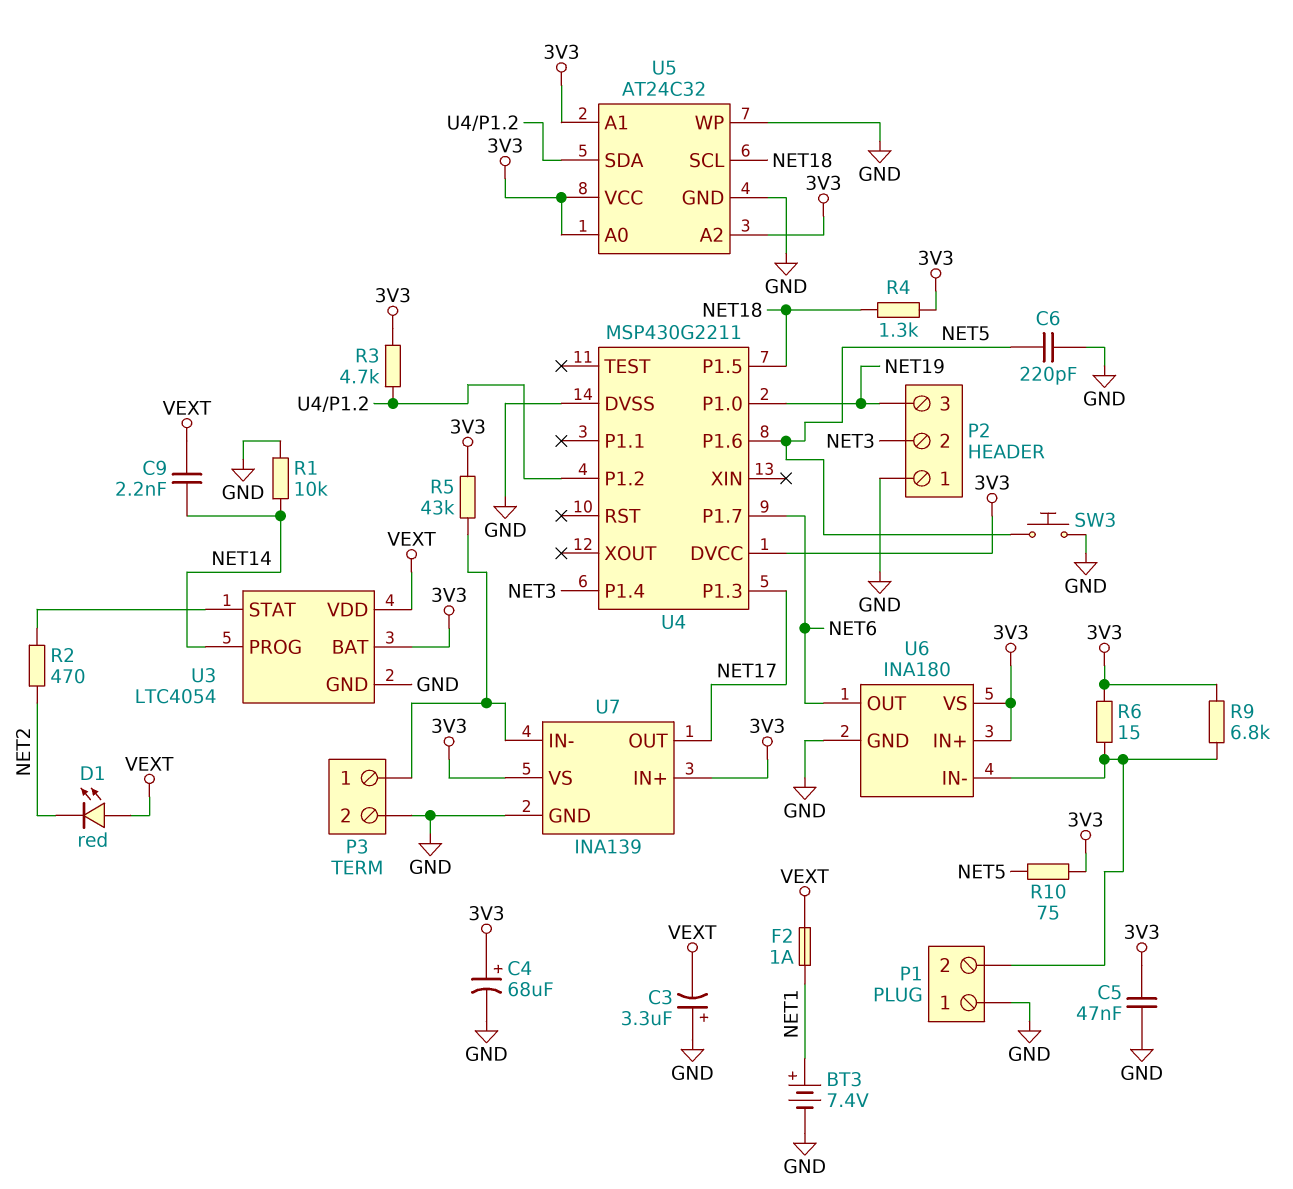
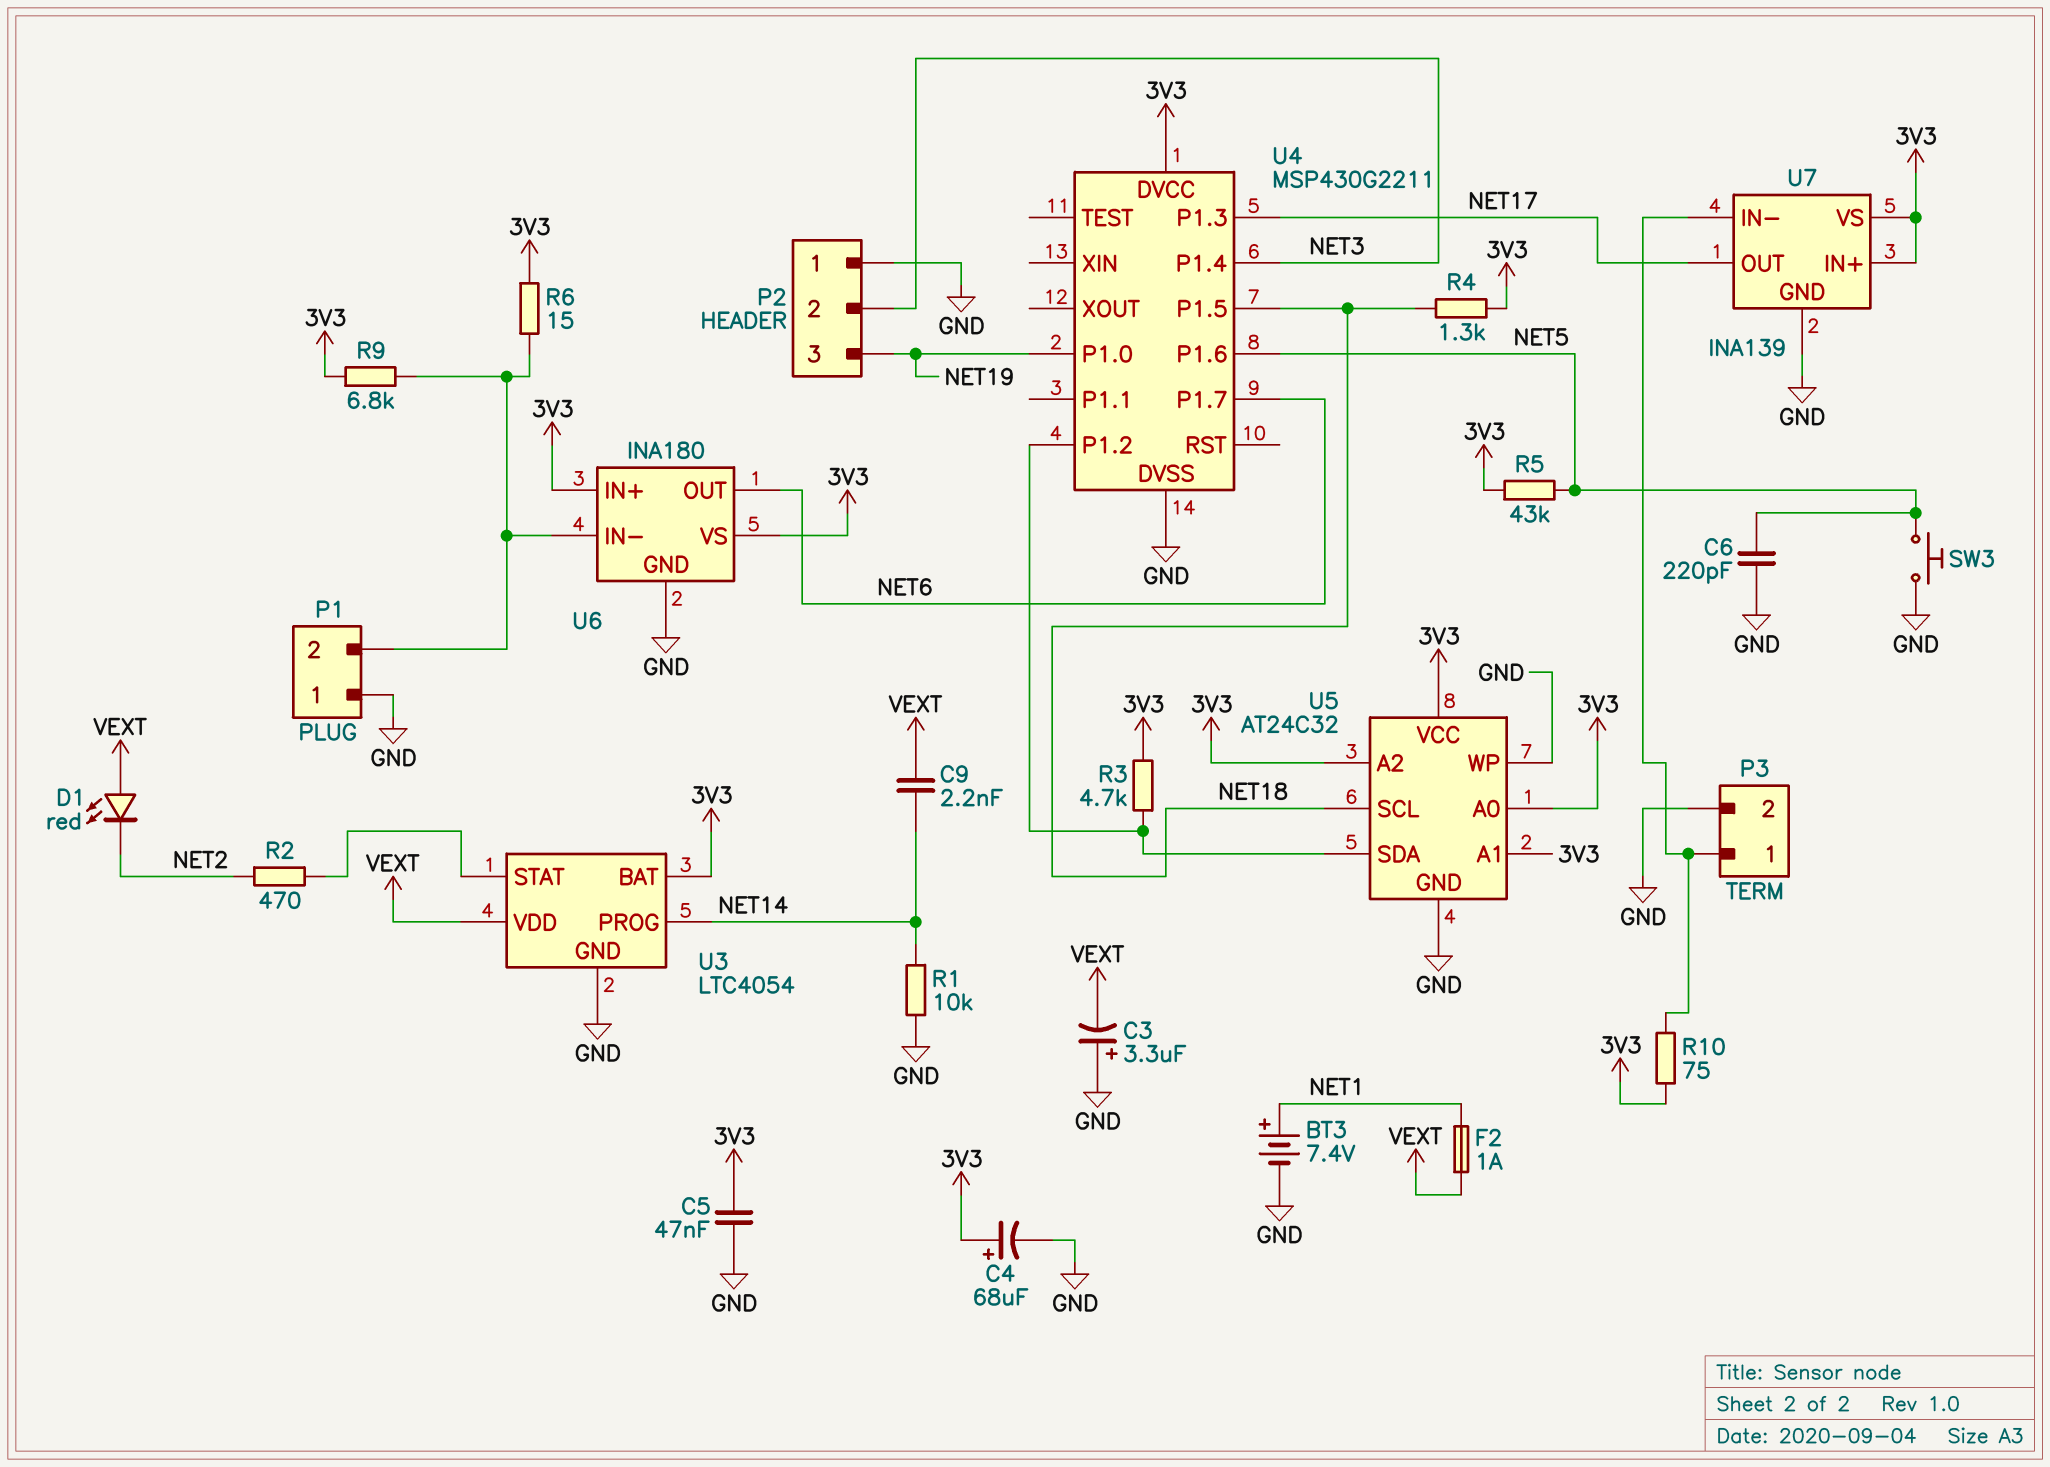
R5: 43k (3V3, P3/1) -> 43k (3V3, NET5)
R10: 75 (3V3, NET5) -> 75 (3V3, P3/1)

